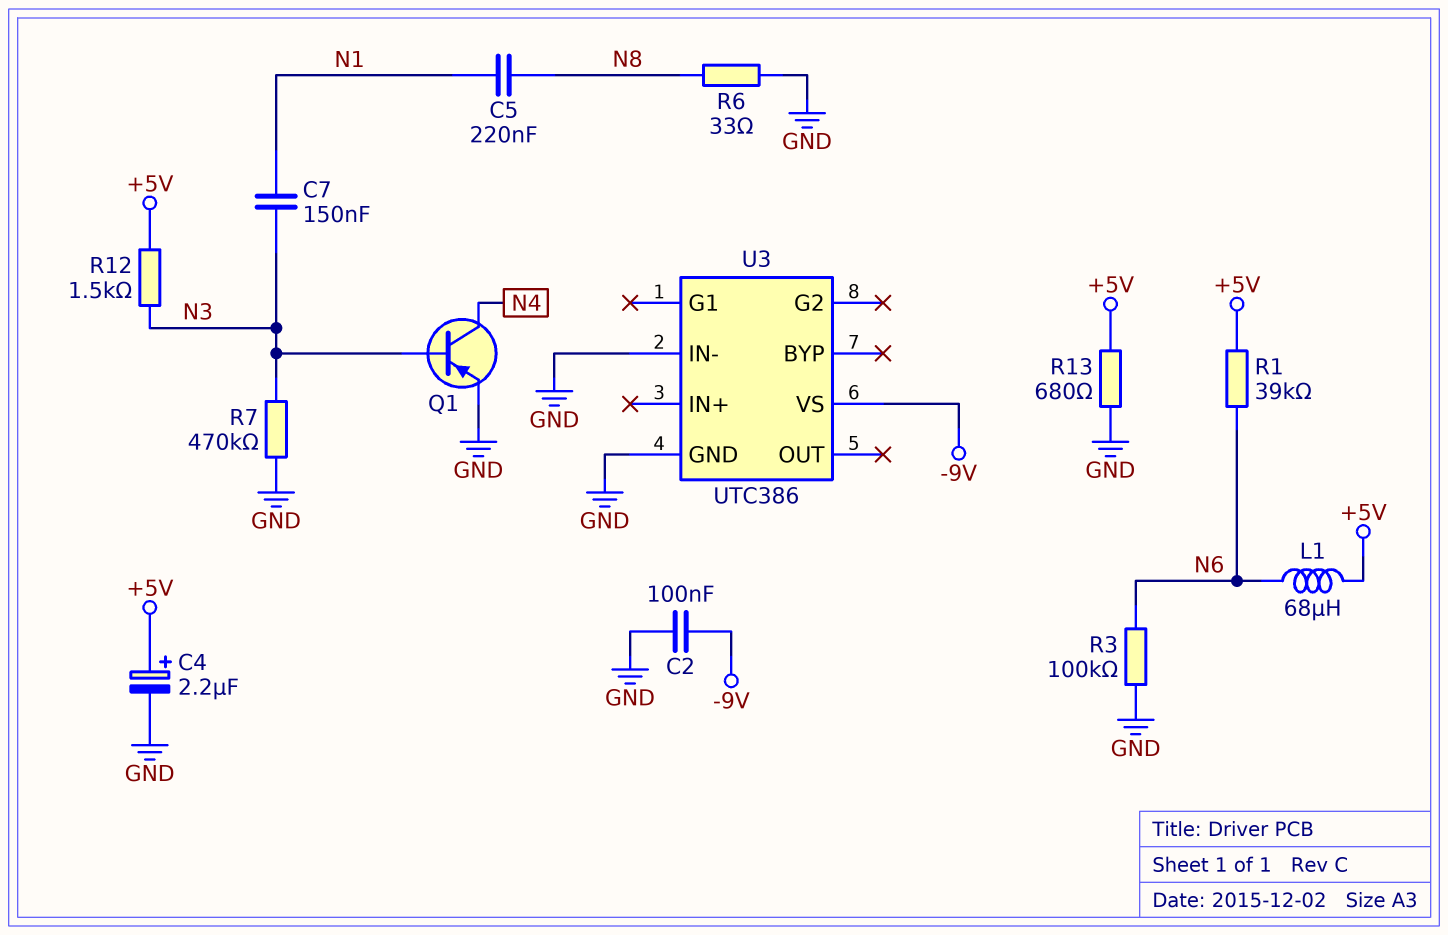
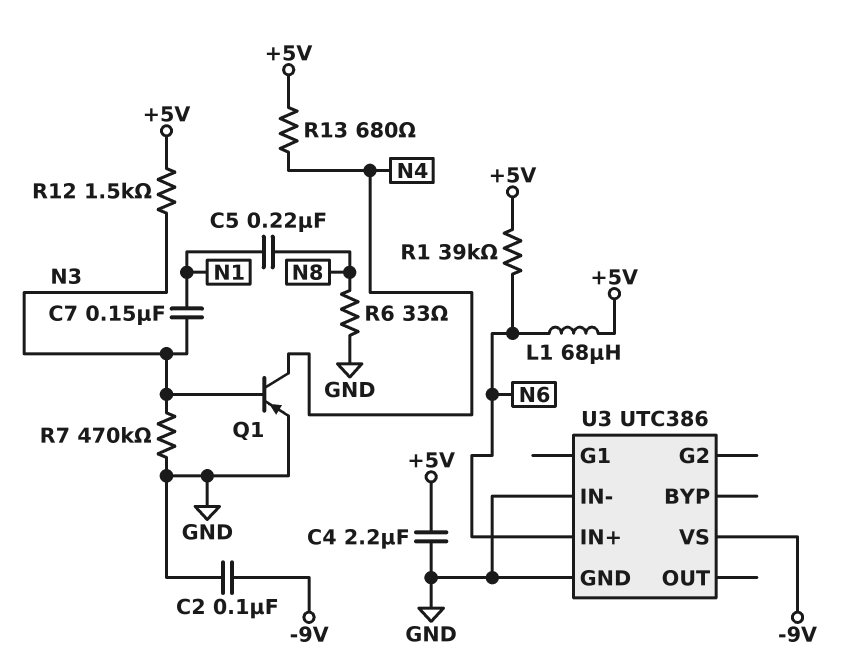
C4: 2.2uF (plus +5V, minus GND) -> 2.2uF (+5V, GND)
R3: 100k (GND, N6) -> none
R13: 680 (+5V, GND) -> 680 (+5V, N4)
U3 pin IN+: none -> N6

